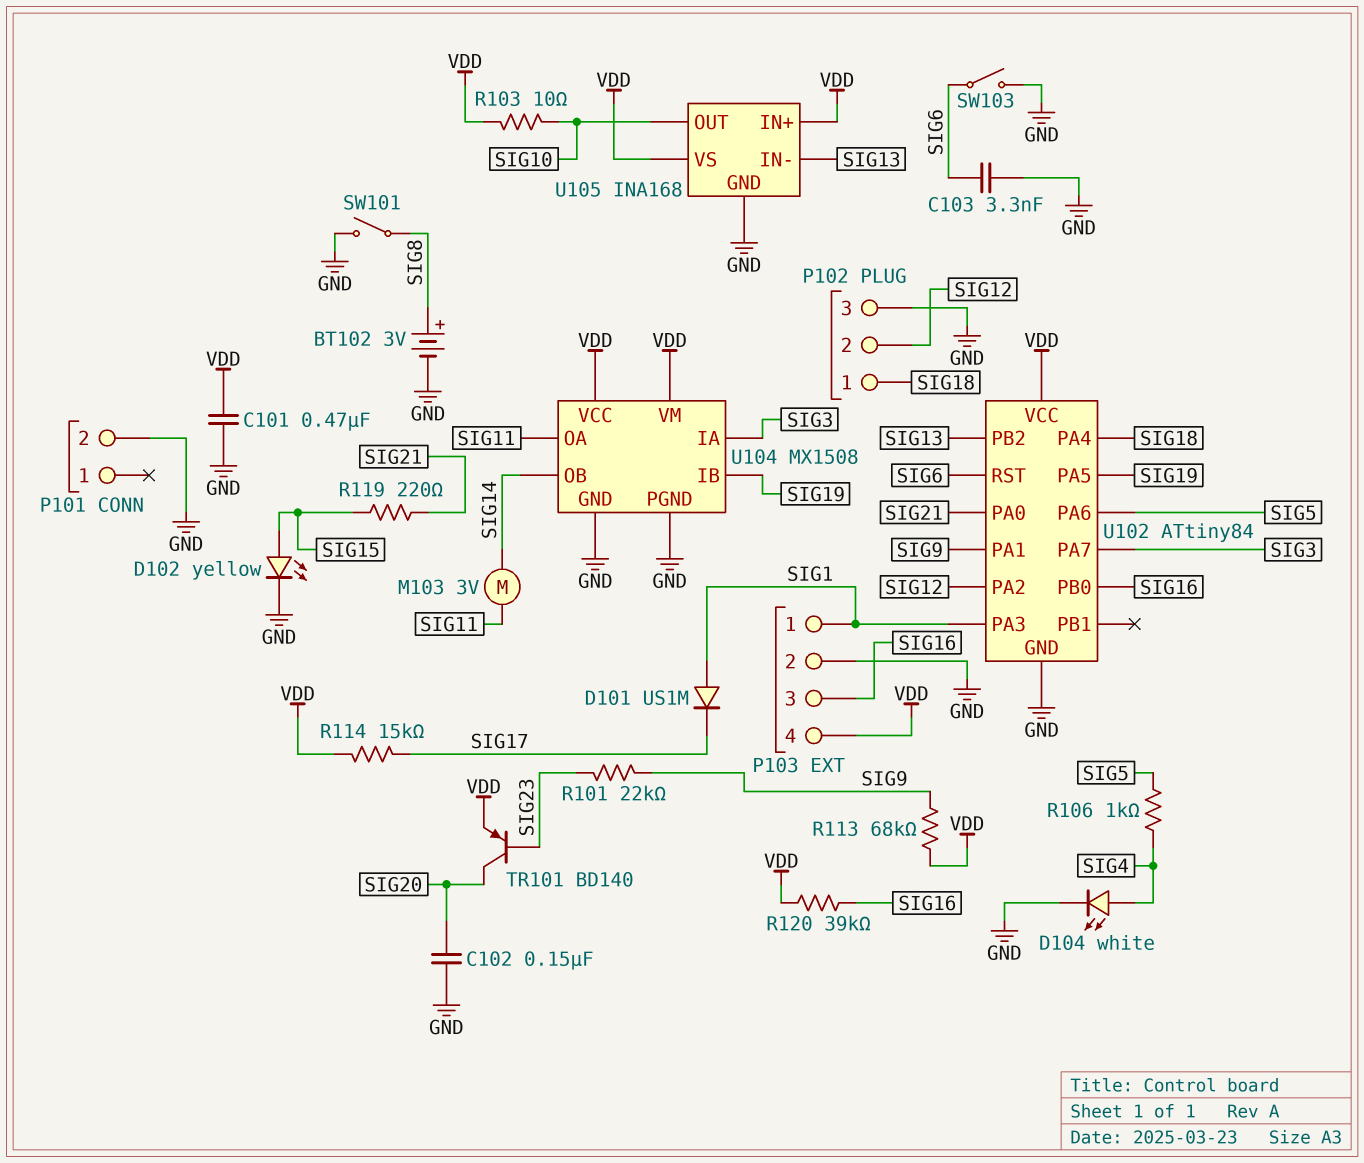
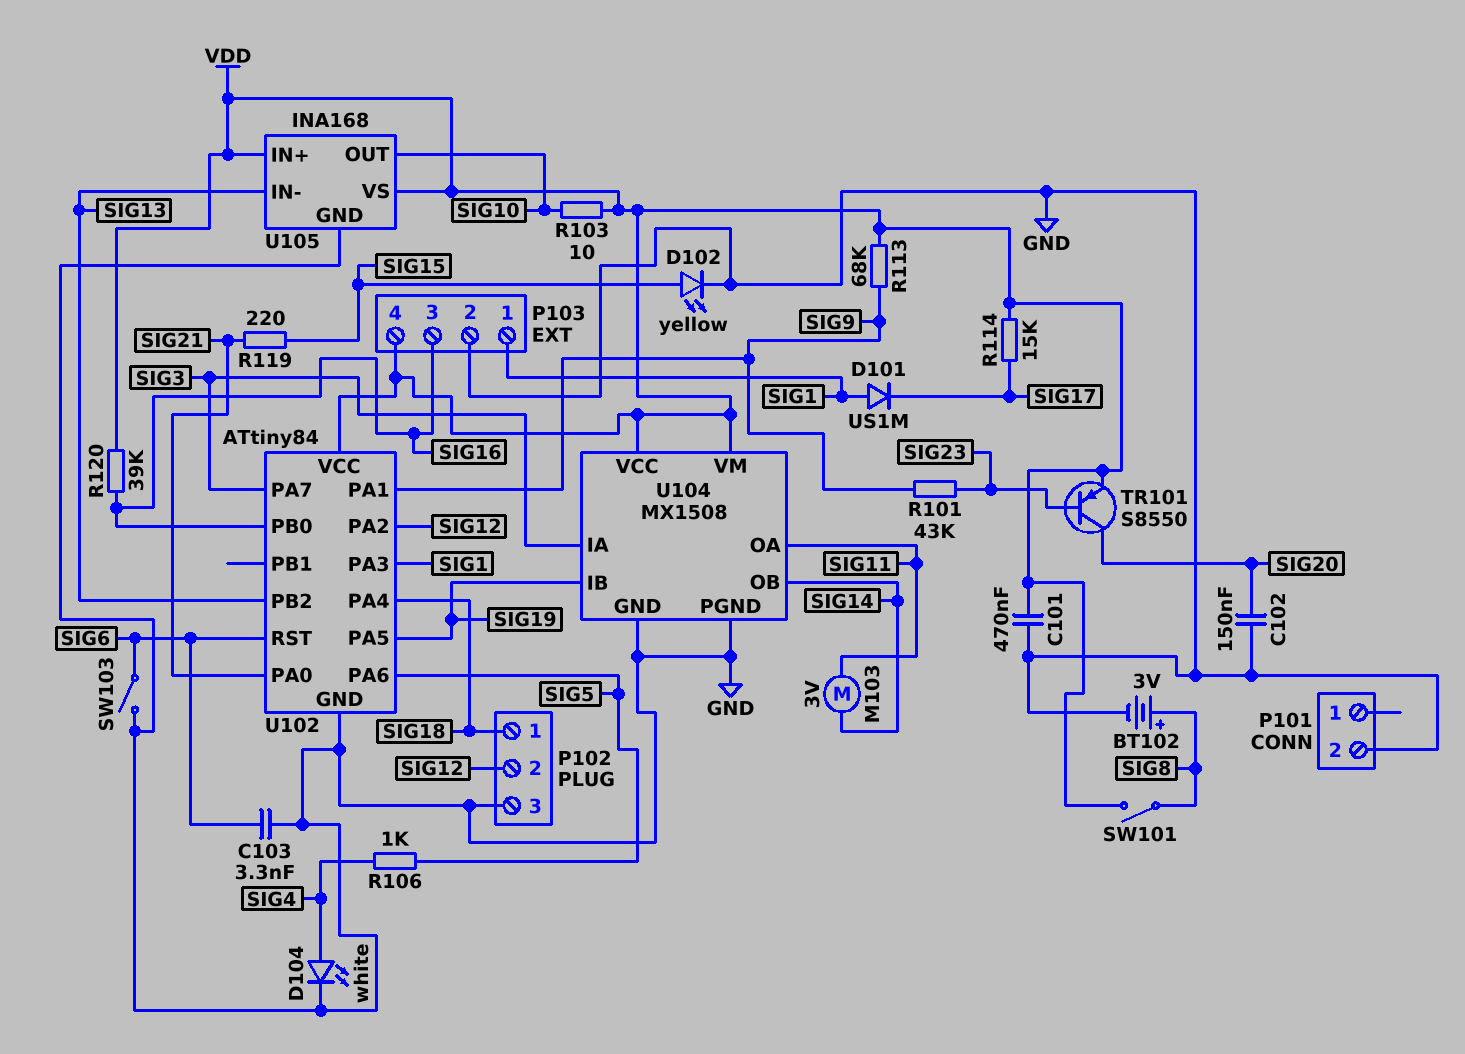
R101: 22k (SIG9, SIG23) -> 43k (SIG9, SIG23)
SW101: switch (GND, SIG8) -> switch (SIG8, VDD)
TR101: PNP BD140 (B SIG23, C SIG20, E VDD) -> PNP S8550 (B SIG23, C SIG20, E VDD)

